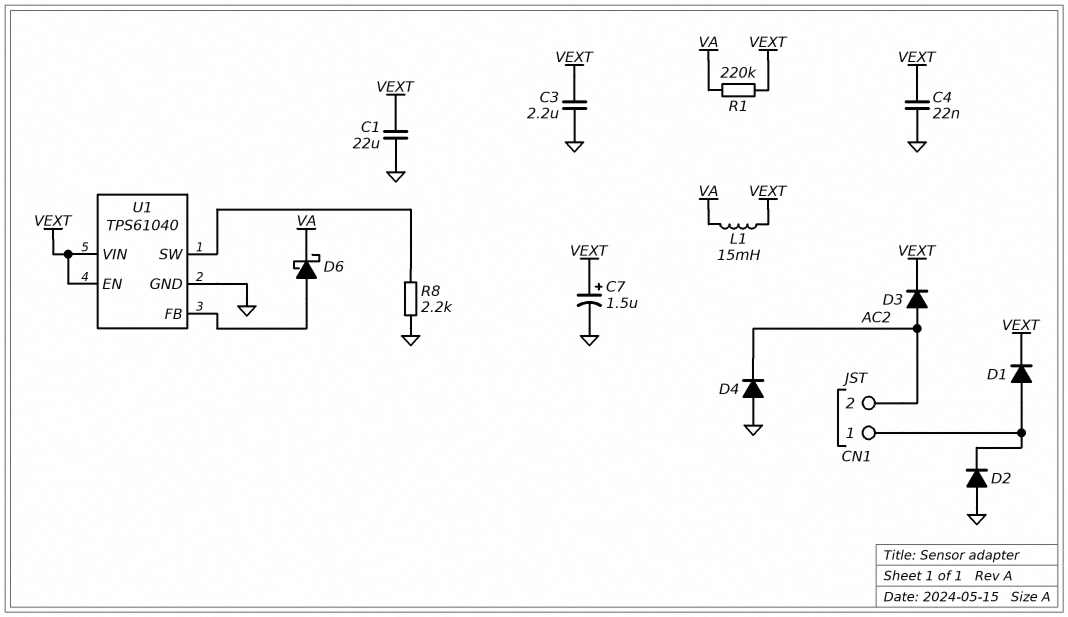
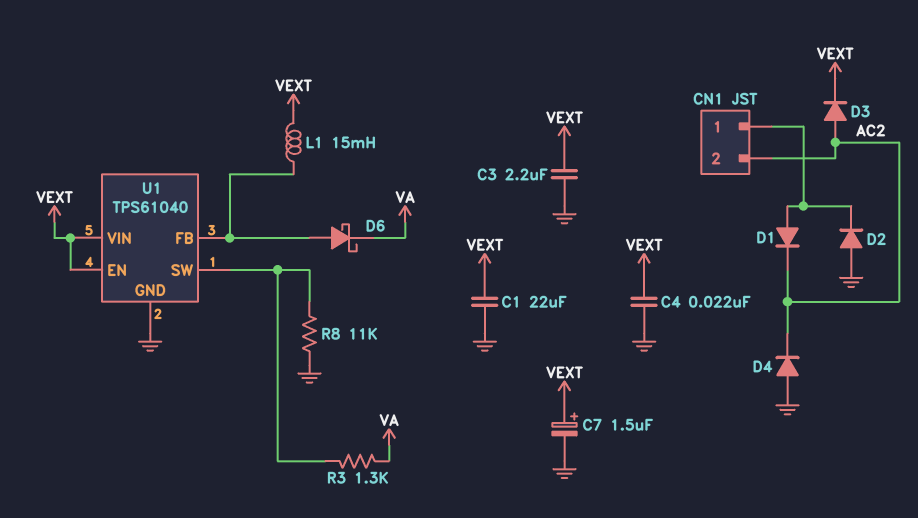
D1: diode (A CN1/1, K VEXT) -> diode (A CN1/1, K AC2)
L1: 15mH (VA, VEXT) -> 15mH (U1/FB, VEXT)
R1: 220k (VA, VEXT) -> none
R3: none -> 1.3k (U1/SW, VA)
R8: 2.2k (GND, U1/SW) -> 11k (GND, U1/SW)

